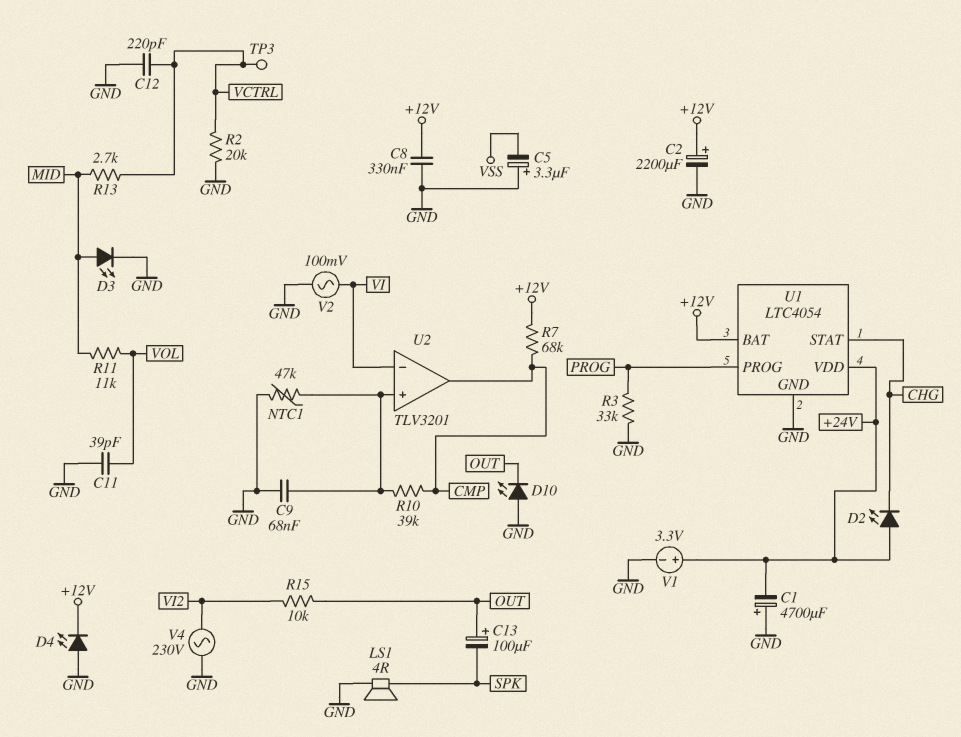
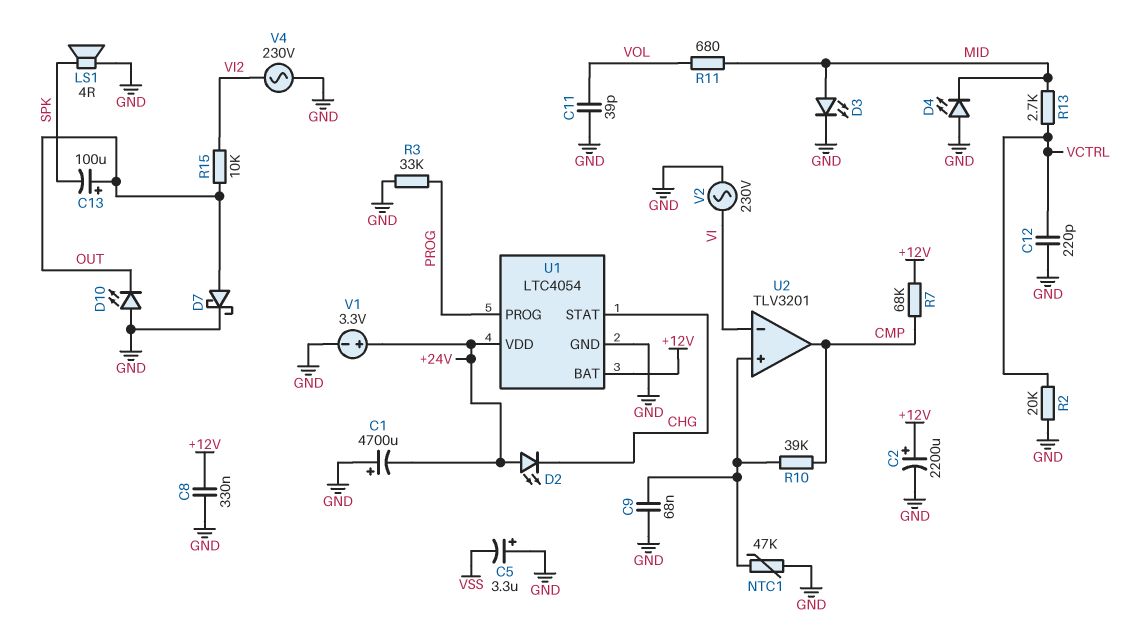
D4: LED (A GND, K +12V) -> LED (A GND, K MID)
D7: none -> schottky (A OUT, K GND)
R11: 11k (MID, VOL) -> 680 (MID, VOL)
TP3: test point (VCTRL) -> none
V2: AC 100mV (GND, VI) -> AC 230V (GND, VI)

